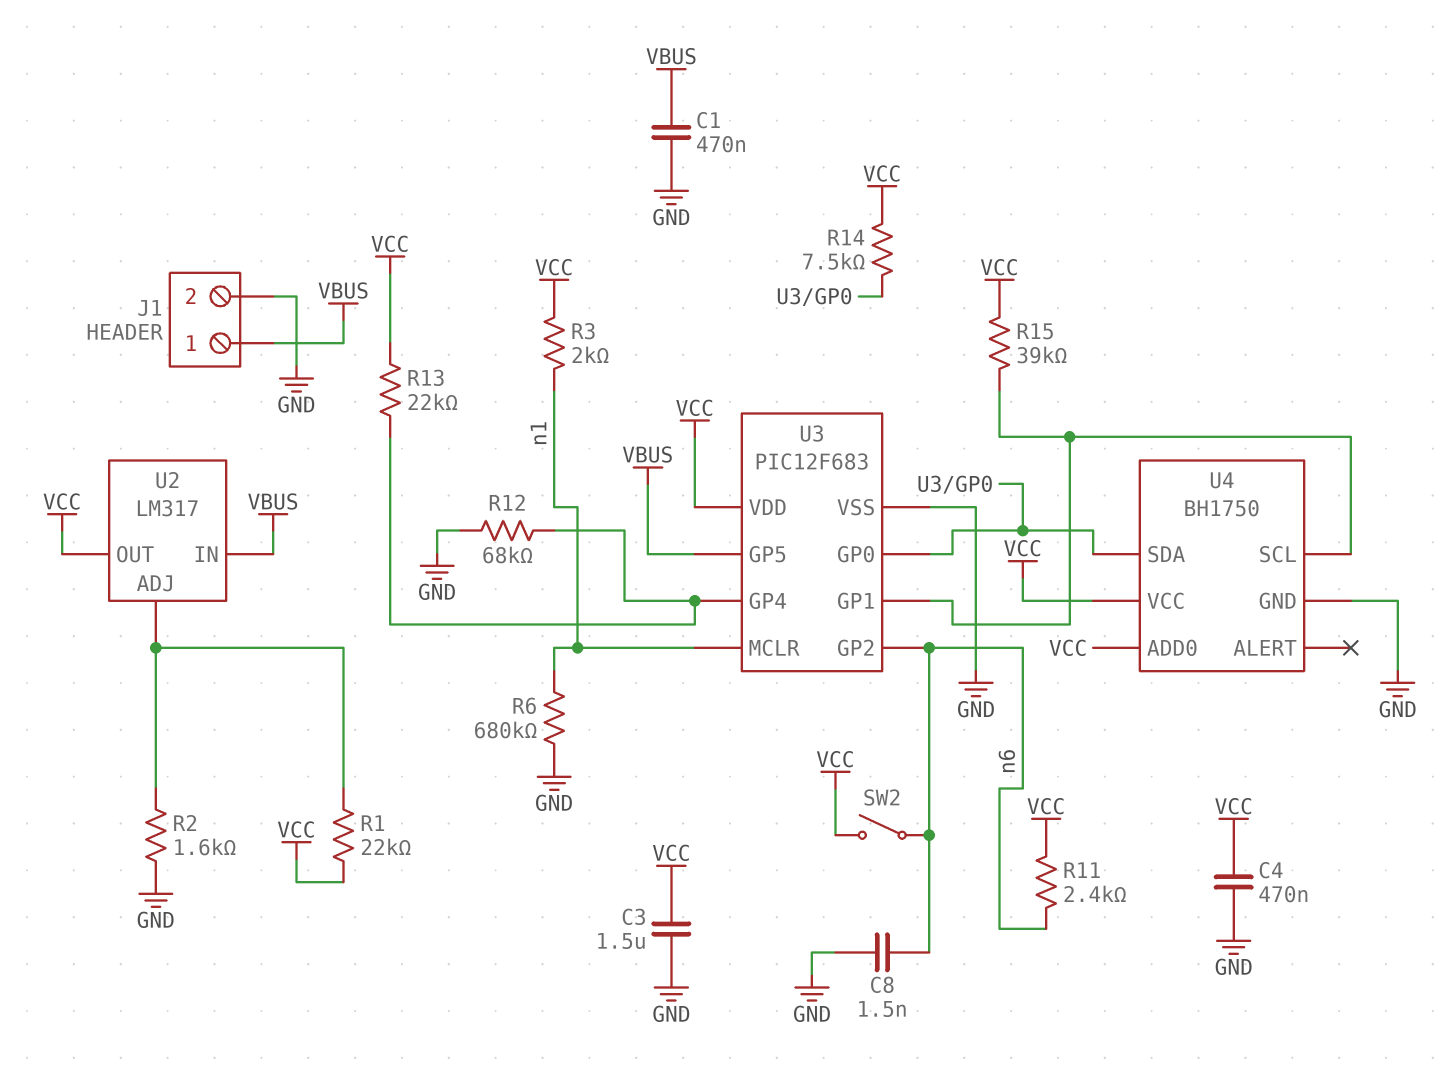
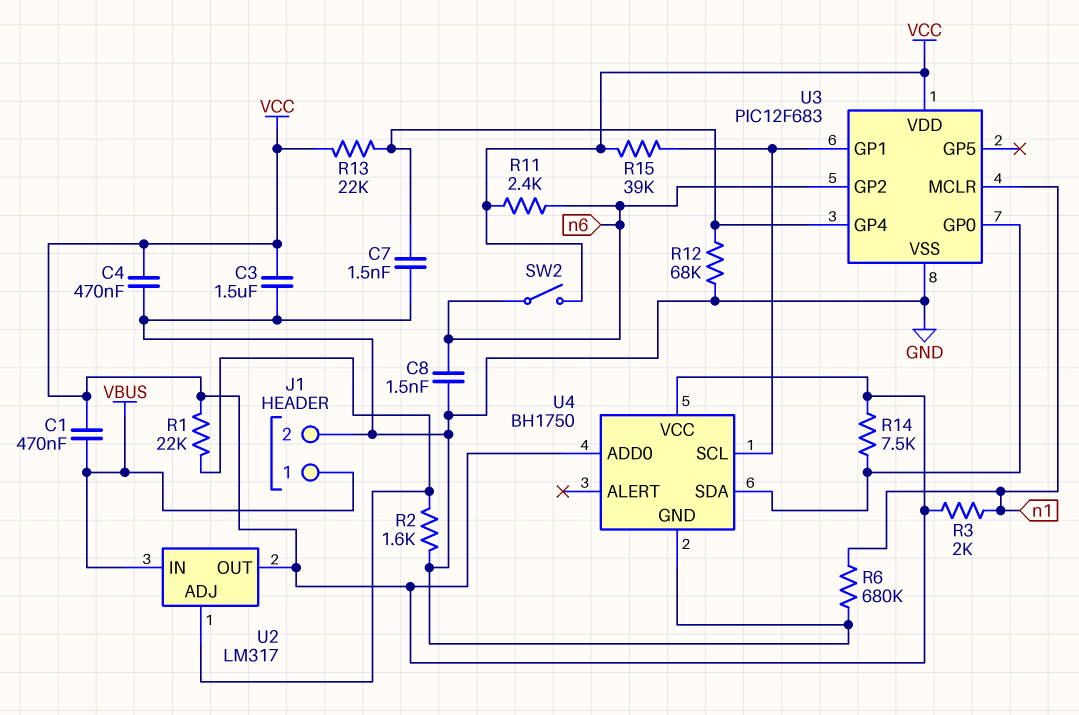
C1: 470nF (GND, VBUS) -> 470nF (VBUS, VCC)
C7: none -> 1.5nF (GND, U3/GP4)
U3 pin GP5: VBUS -> none

